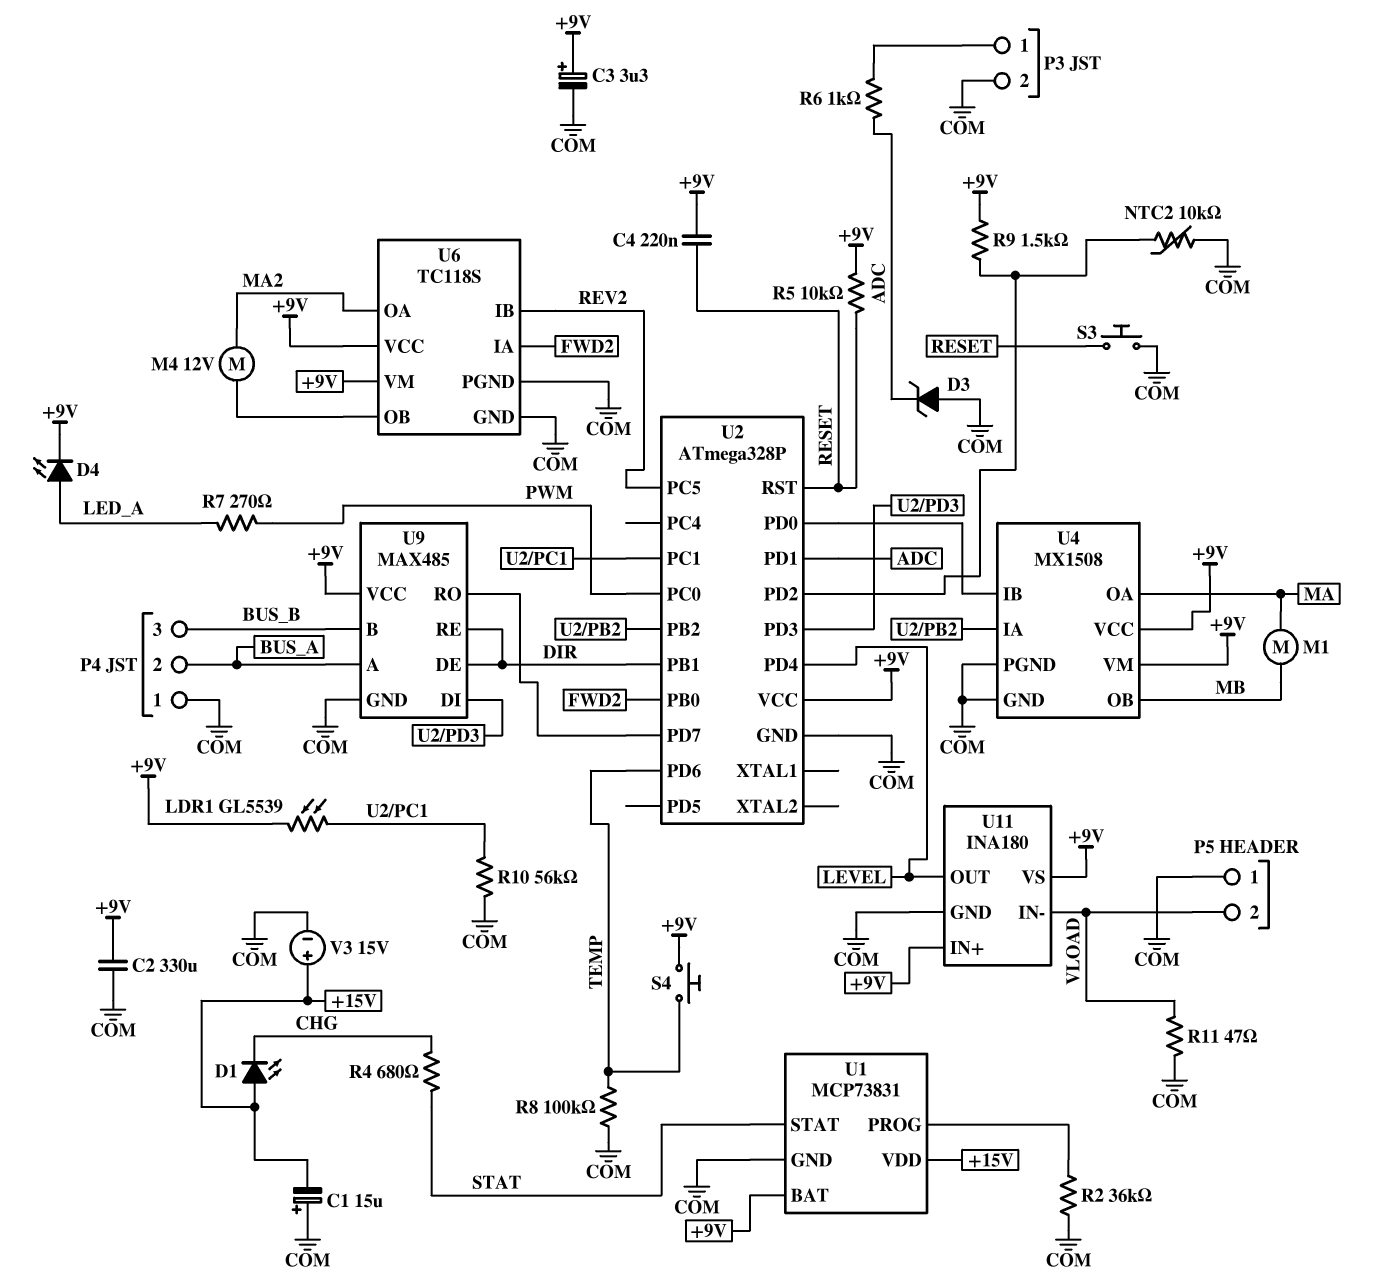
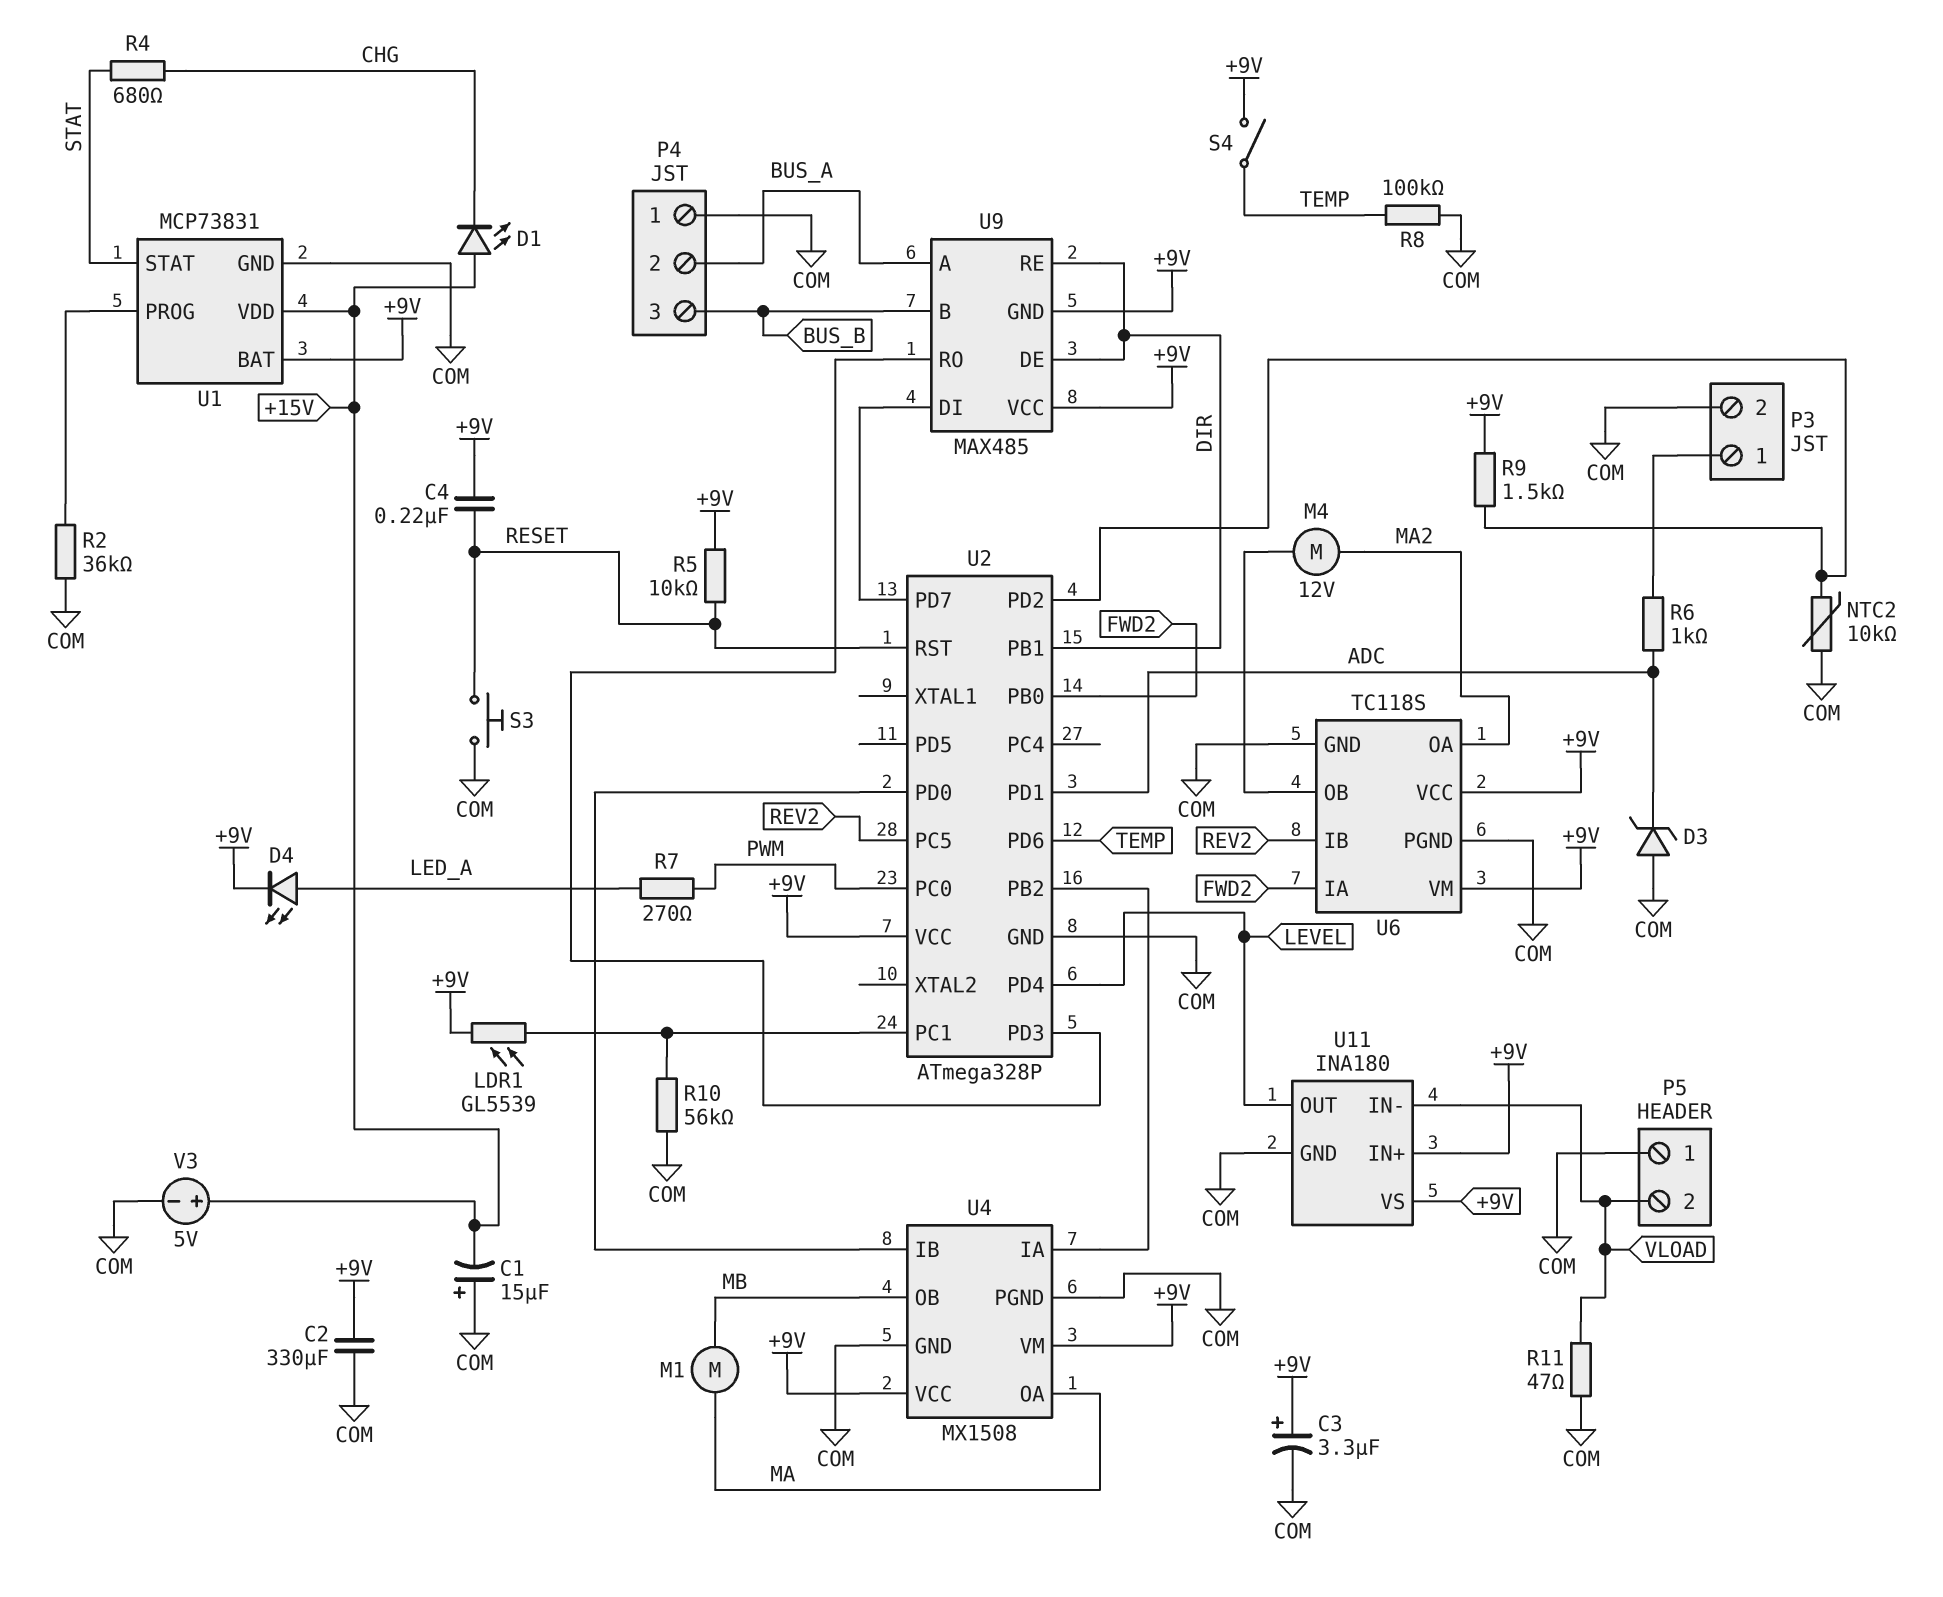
S4: button (+9V, TEMP) -> switch (+9V, TEMP)
U9 pin DI: U2/PD3 -> U2/PD7
U9 pin GND: COM -> +9V
U9 pin RO: U2/PD7 -> U2/PD3
V3: 15V (plus +15V, minus COM) -> 5V (plus +15V, minus COM)

